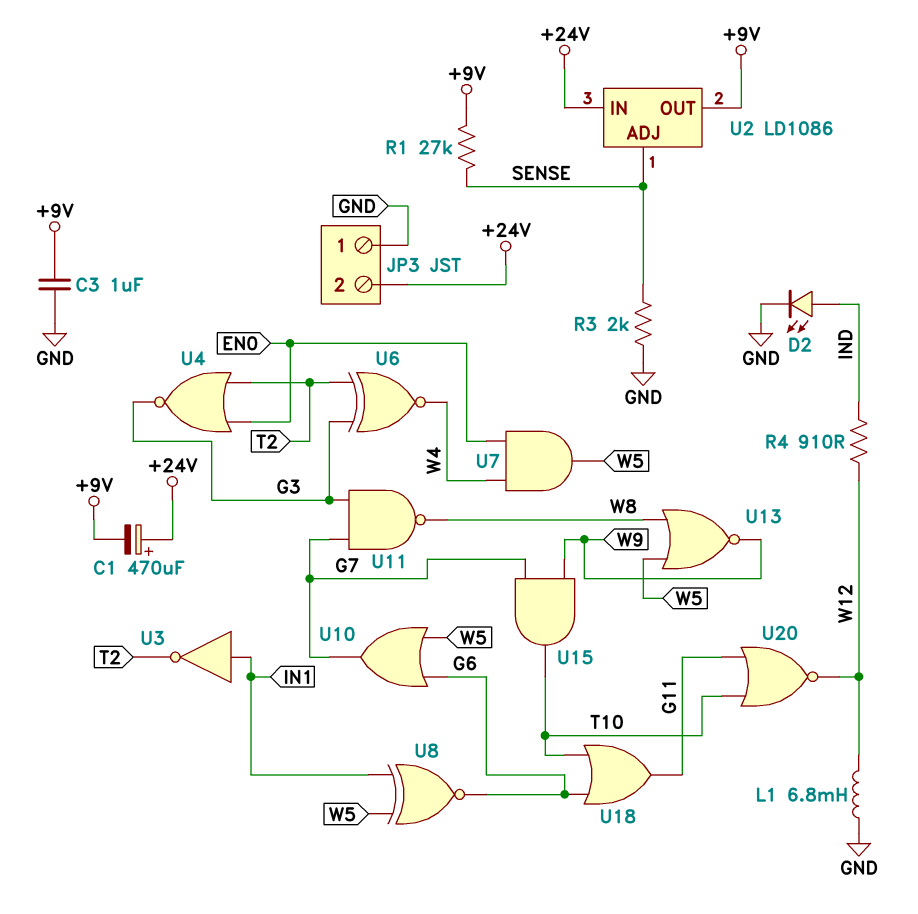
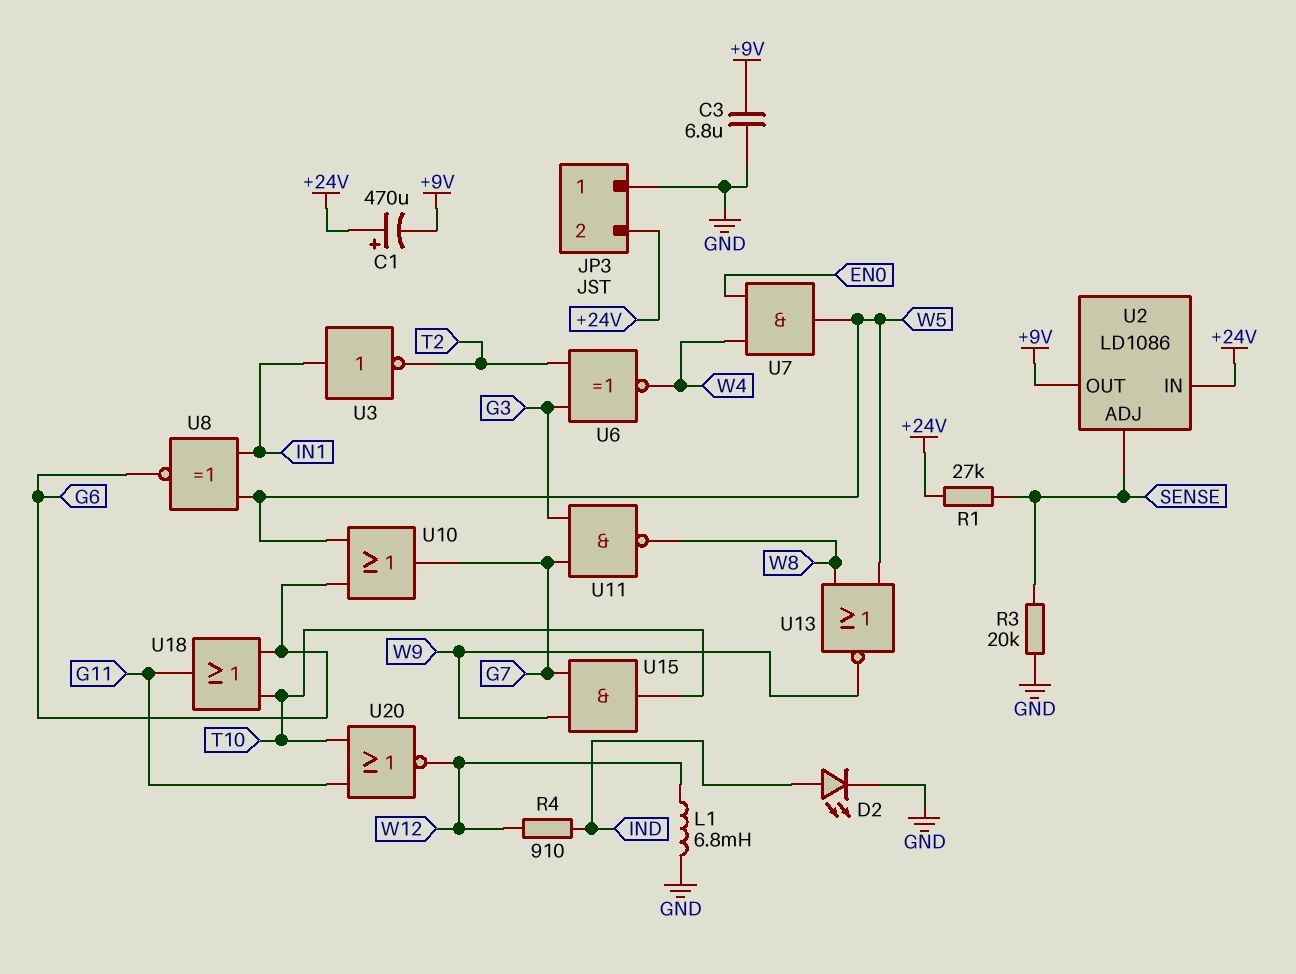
C3: 1uF (+9V, GND) -> 6.8uF (+9V, GND)
R1: 27k (+9V, SENSE) -> 27k (+24V, SENSE)
R3: 2k (GND, SENSE) -> 20k (GND, SENSE)
U4: NOR (in EN0, in T2, out G3) -> none

